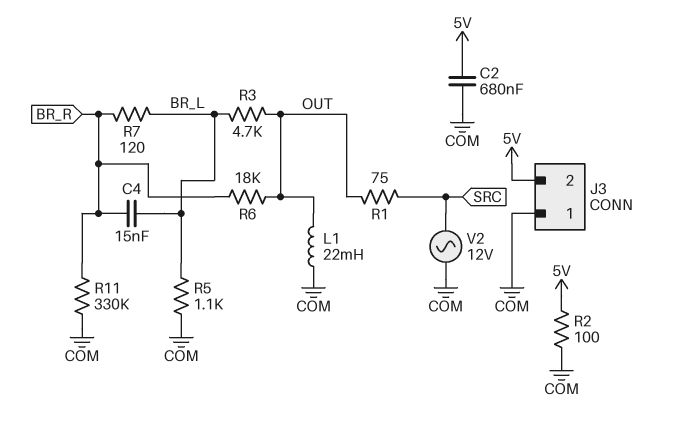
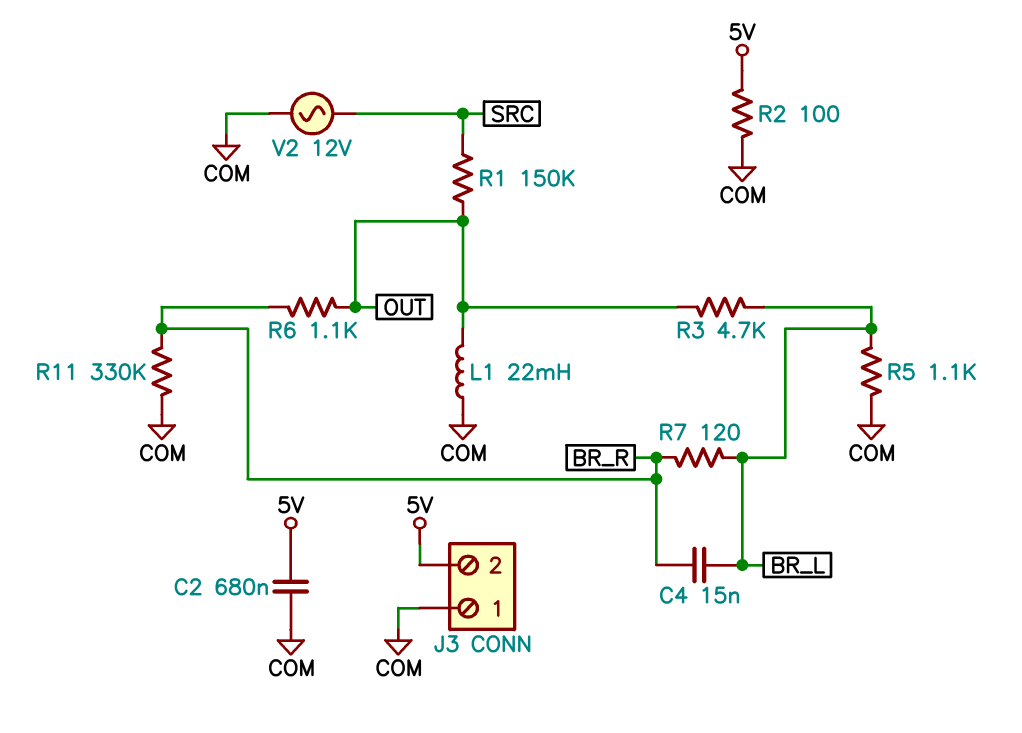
R1: 75 (OUT, SRC) -> 150k (OUT, SRC)
R6: 18k (BR_R, OUT) -> 1.1k (BR_R, OUT)

